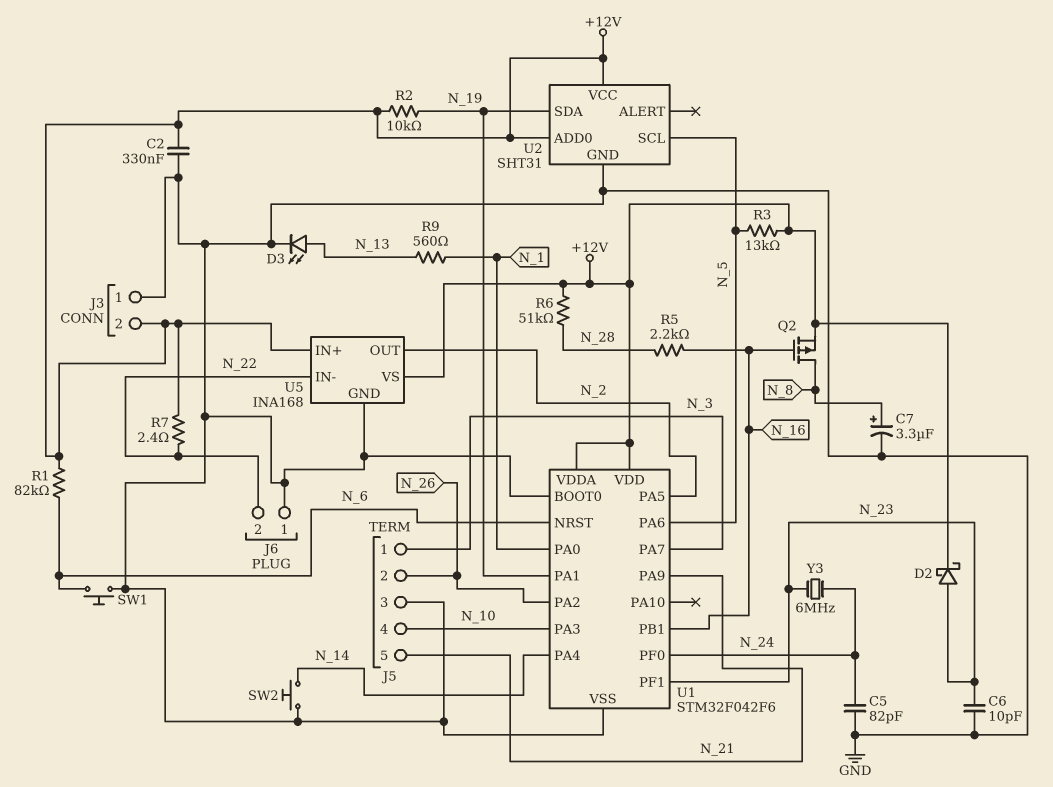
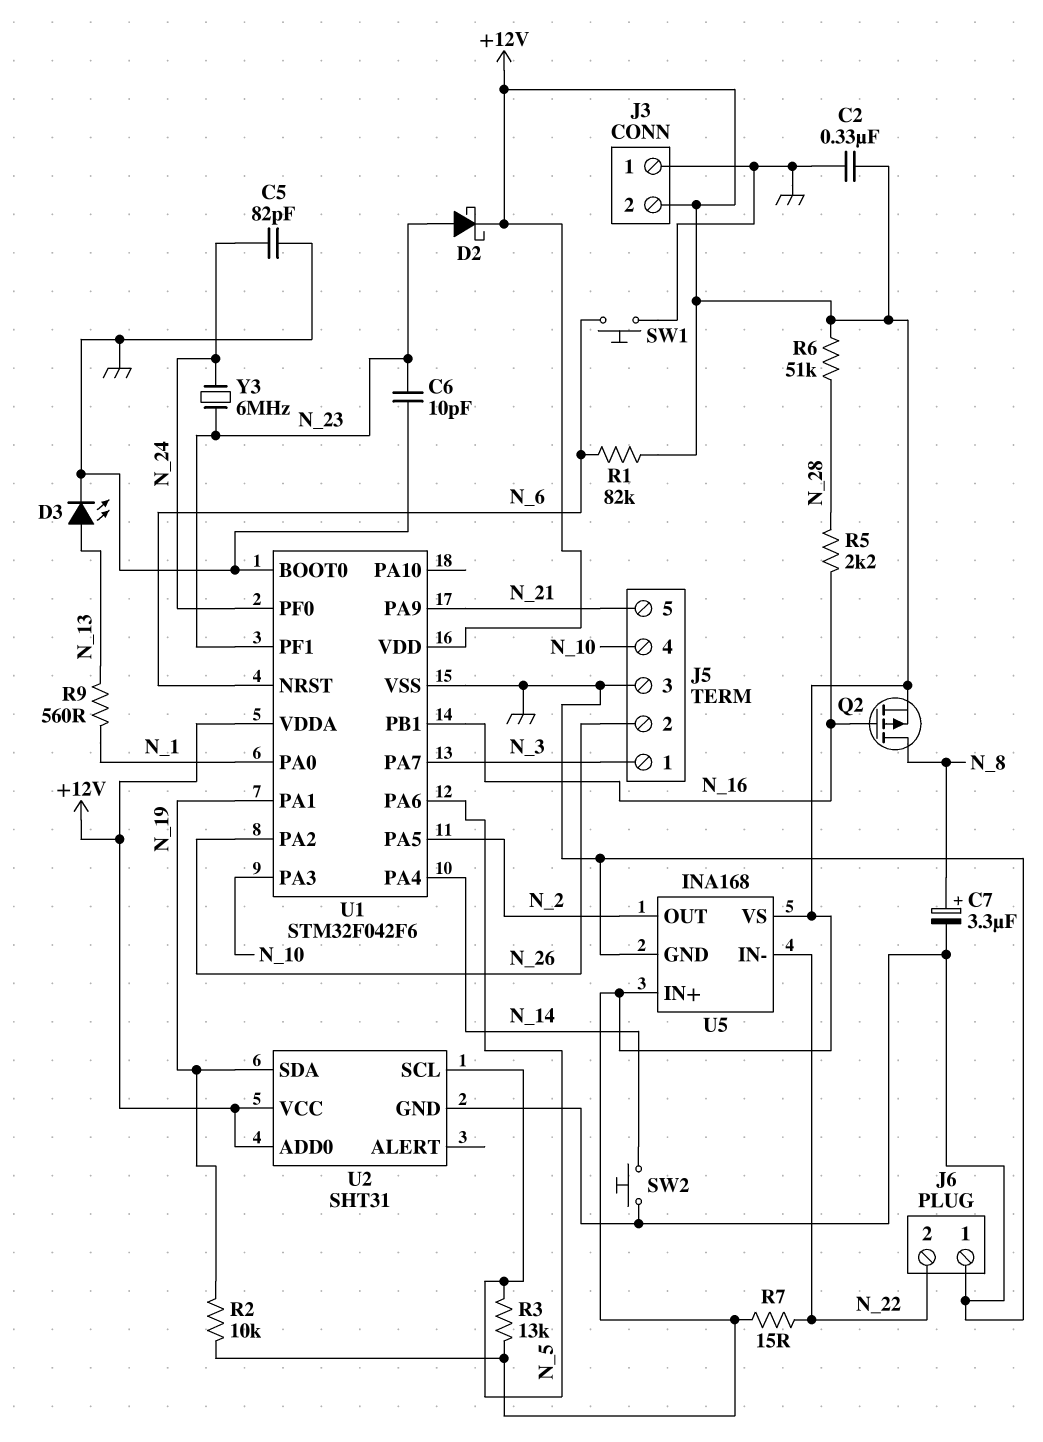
R7: 2.4 (+12V, N_22) -> 15 (+12V, N_22)

